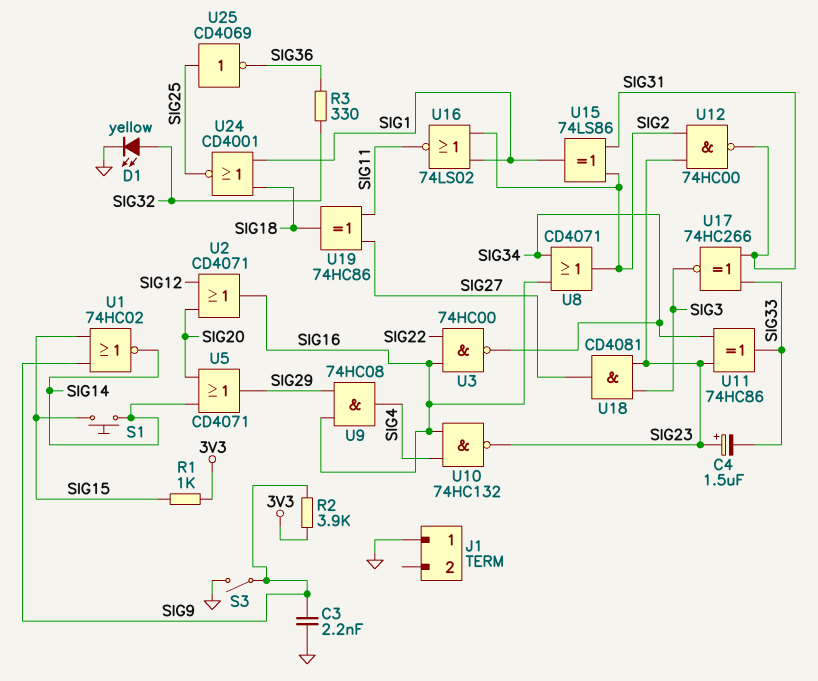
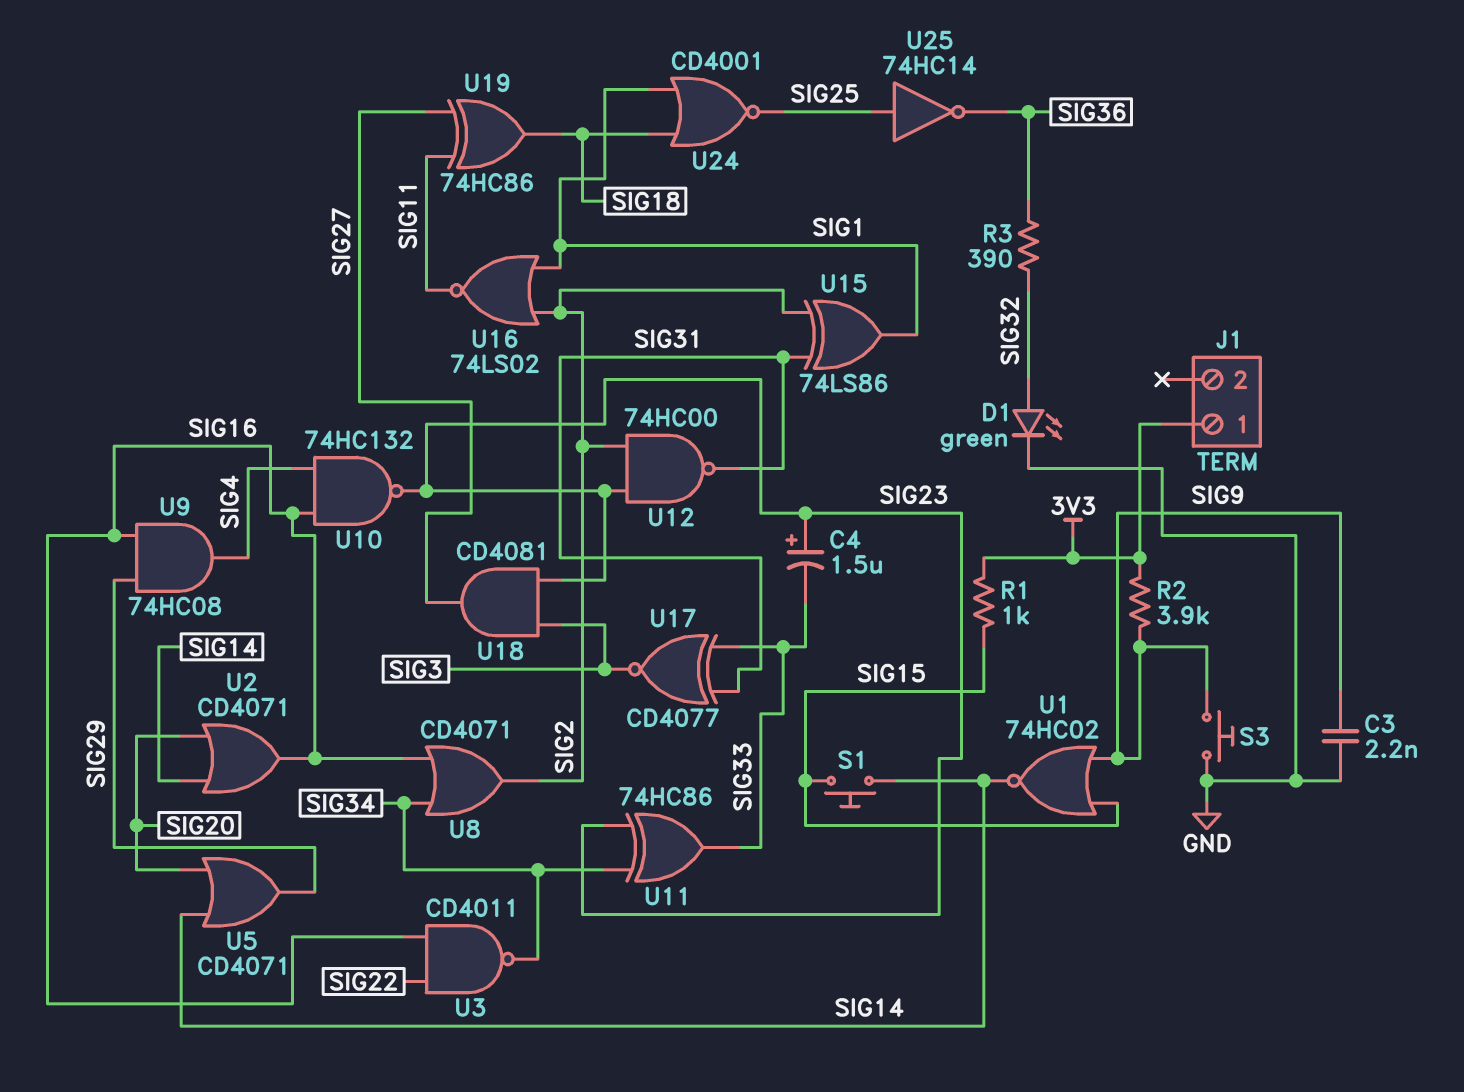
D1: LED yellow (A SIG32, K GND) -> LED green (A SIG32, K GND)
J1 pin 1: GND -> 3V3
R3: 330 (SIG32, SIG36) -> 390 (SIG32, SIG36)
S3: switch (GND, SIG9) -> button (GND, SIG9)
U2: OR CD4071 (in SIG12, in SIG20, out SIG16) -> OR CD4071 (in SIG14, in SIG20, out SIG16)
U3: NAND 74HC00 (in SIG16, in SIG22, out SIG34) -> NAND CD4011 (in SIG16, in SIG22, out SIG34)
U17: XNOR 74HC266 (in SIG31, in SIG33, out SIG3) -> XNOR CD4077 (in SIG31, in SIG33, out SIG3)
U25: NOT CD4069 (in SIG25, out SIG36) -> NOT 74HC14 (in SIG25, out SIG36)

